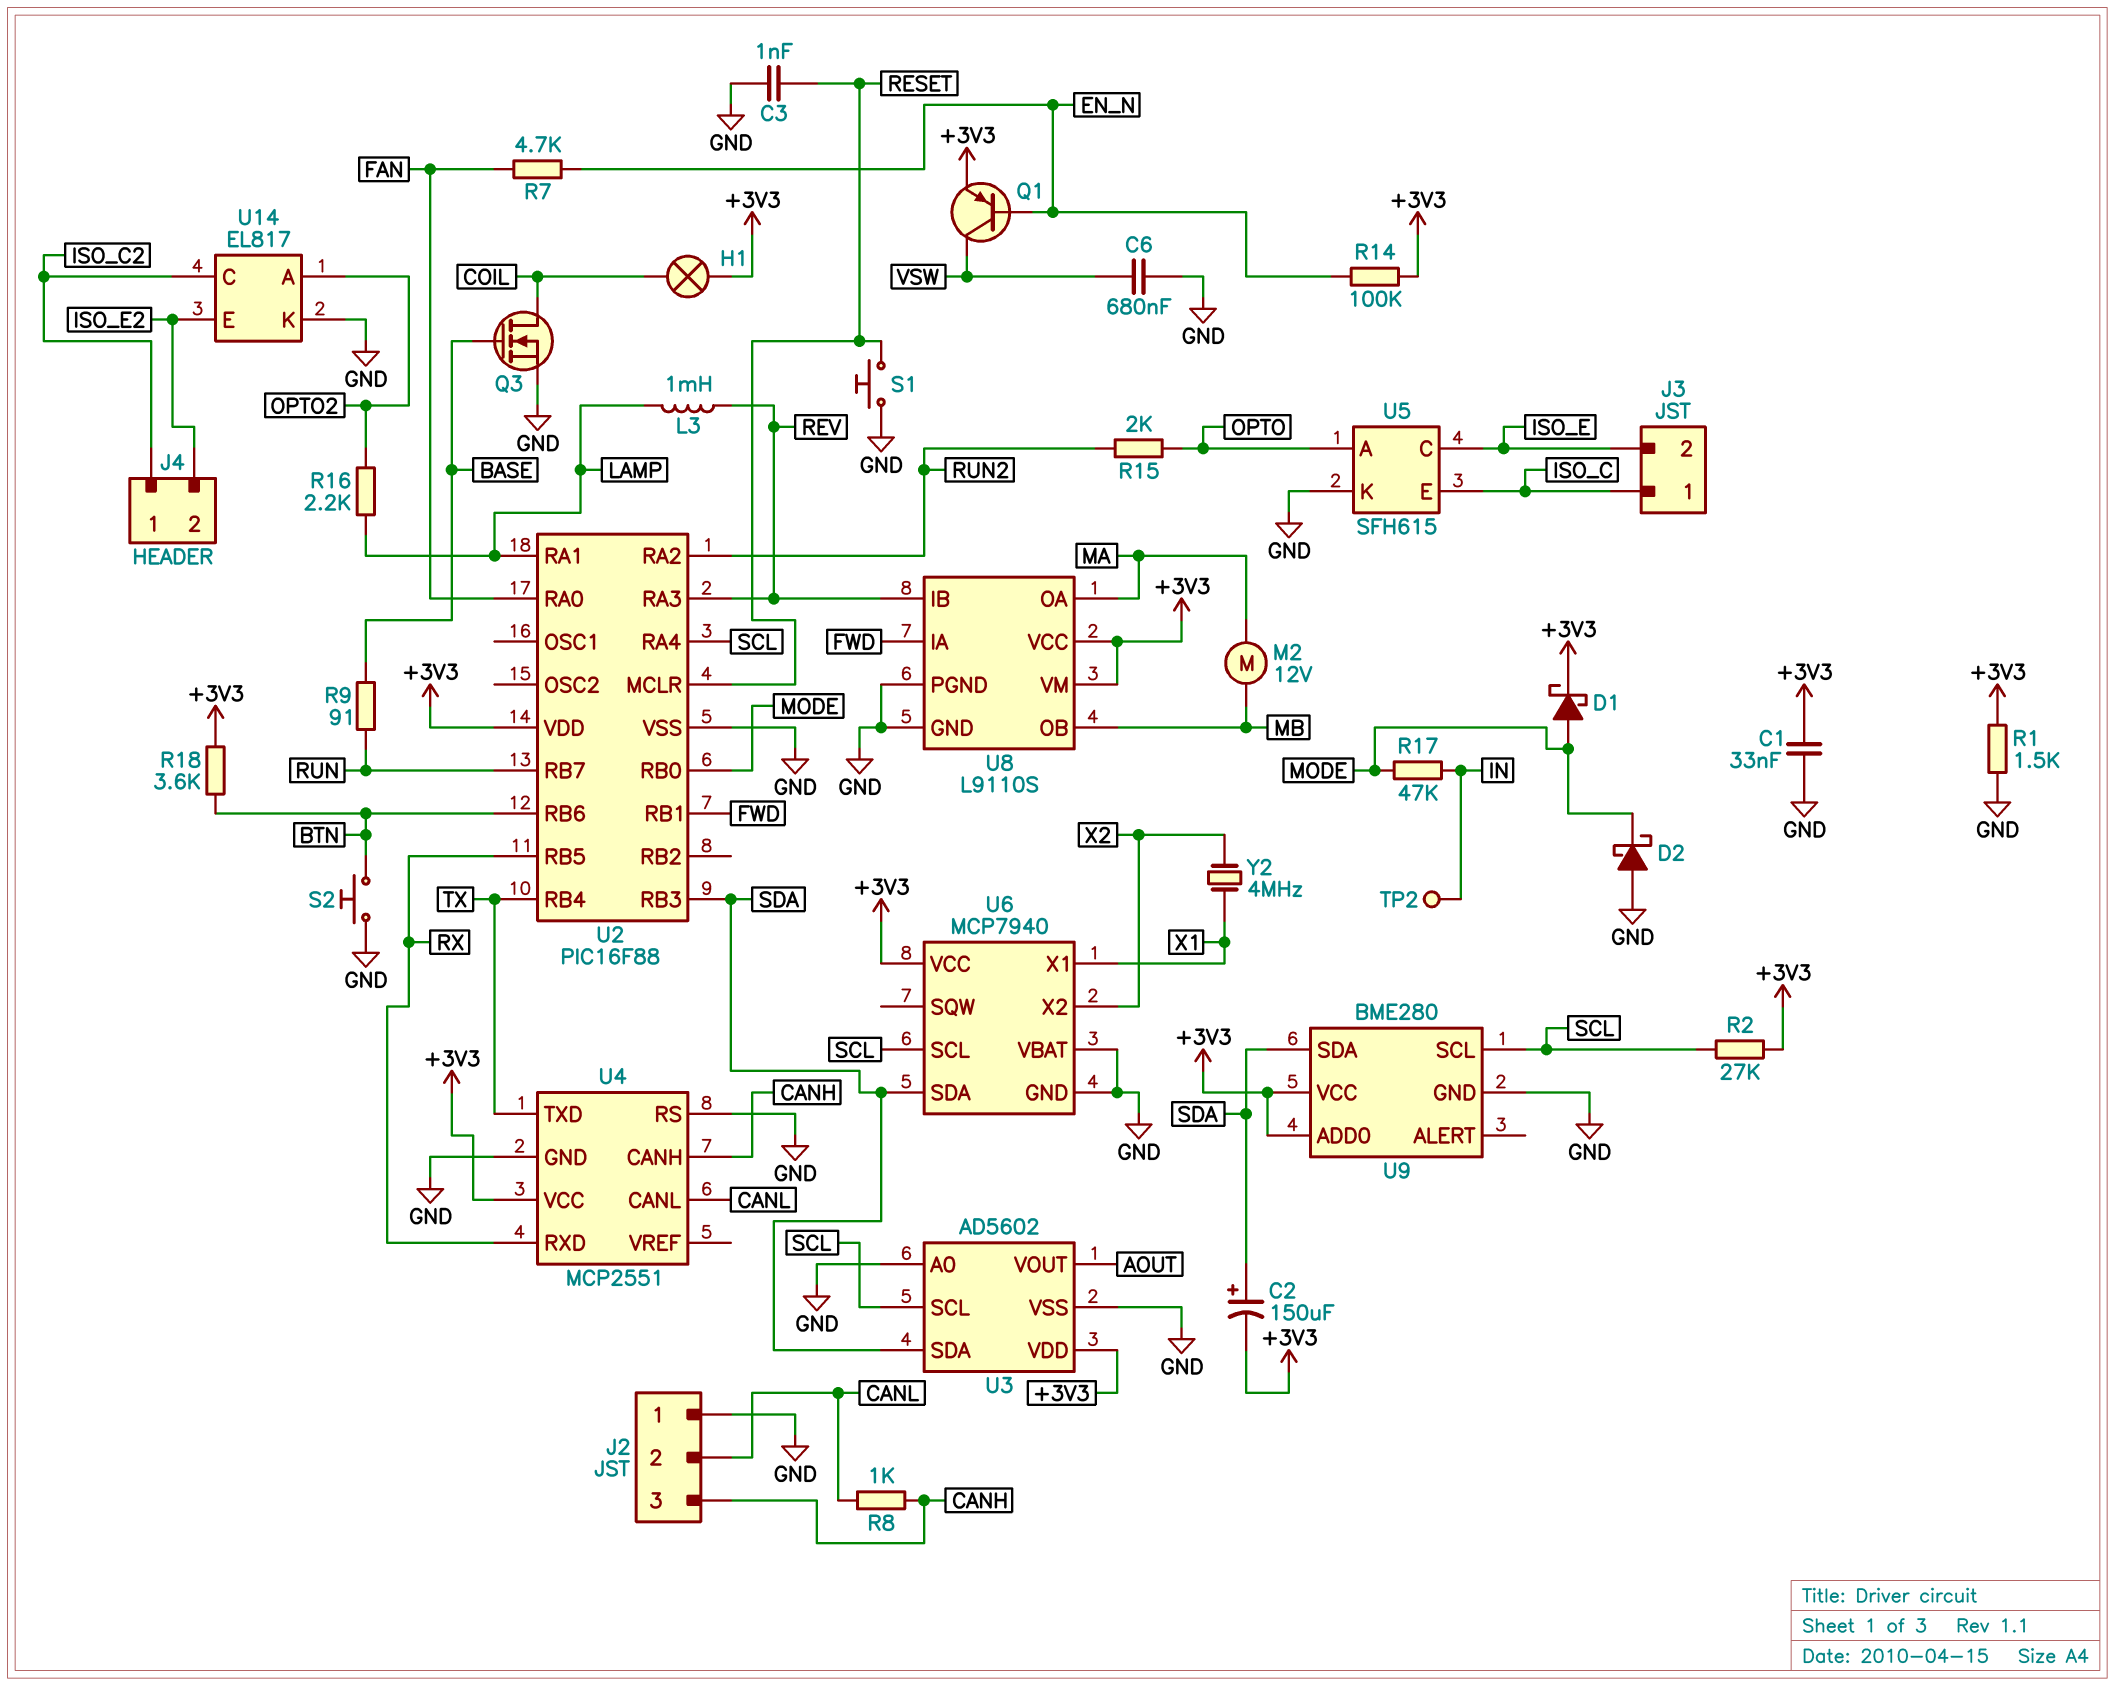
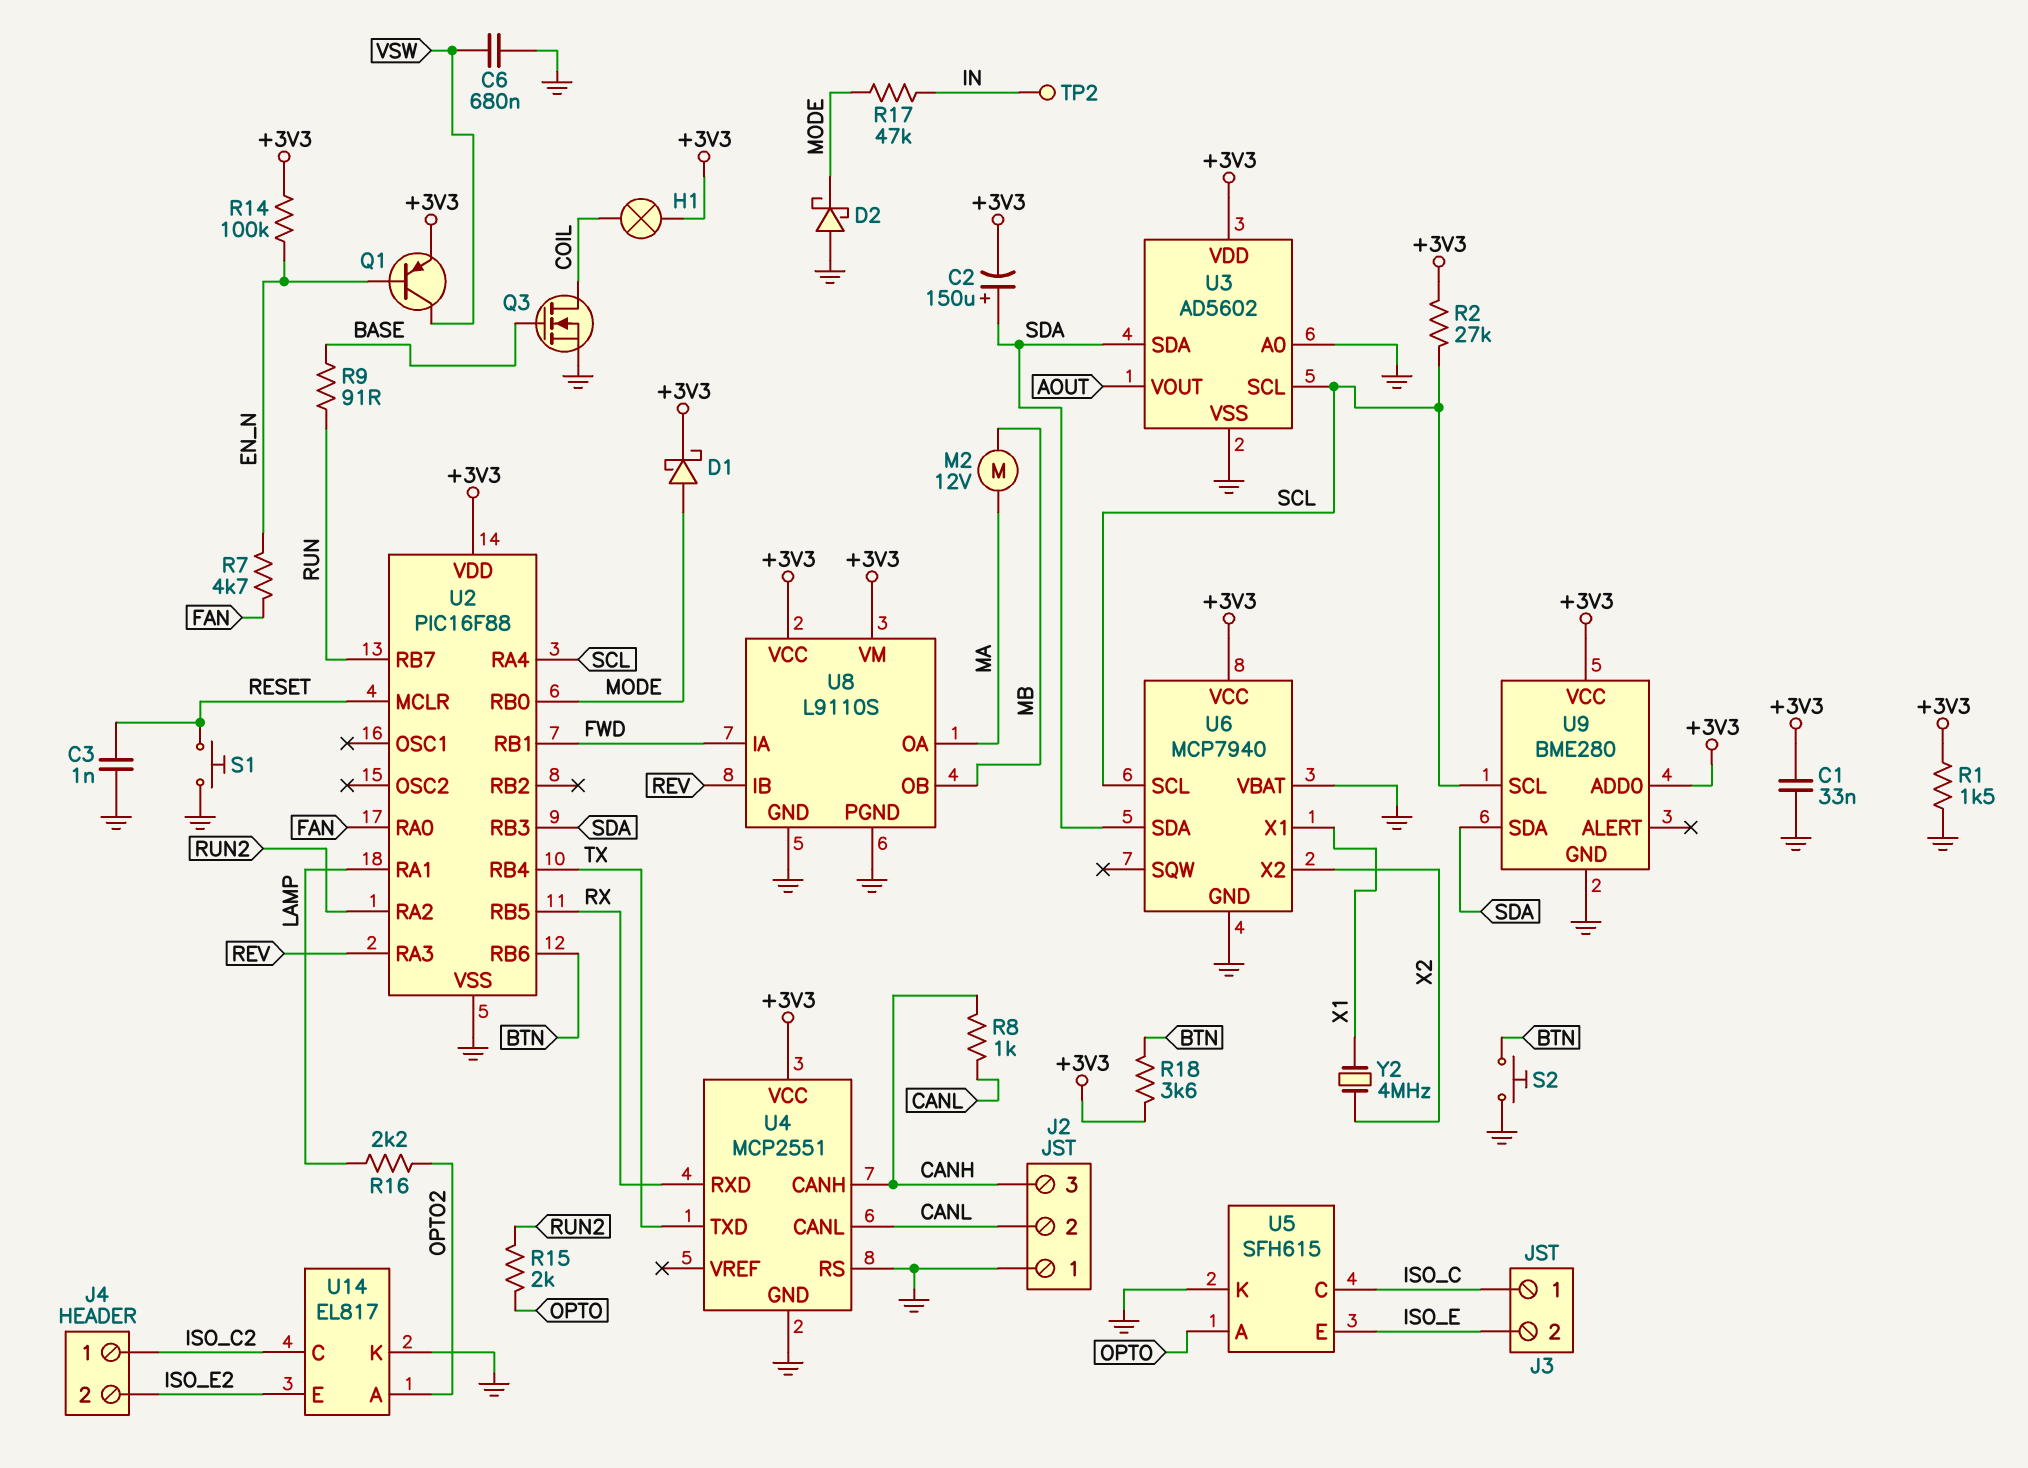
L3: 1mH (LAMP, REV) -> none
U5 pin C: ISO_E -> ISO_C
U5 pin E: ISO_C -> ISO_E

